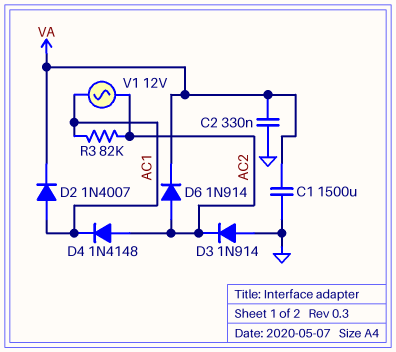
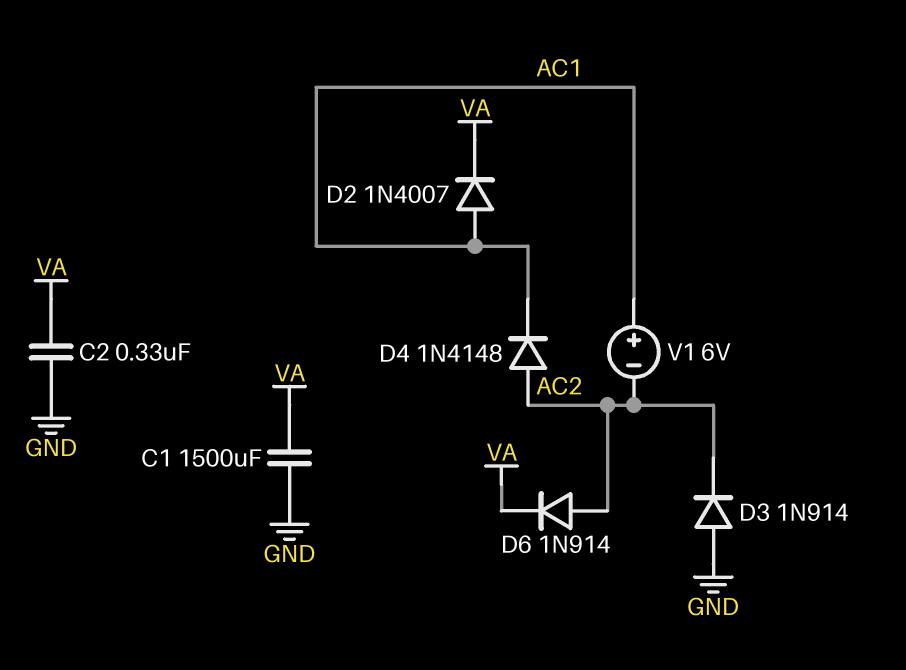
R3: 82k (AC1, AC2) -> none
V1: AC 12V (AC1, AC2) -> 6V (plus AC1, minus AC2)

